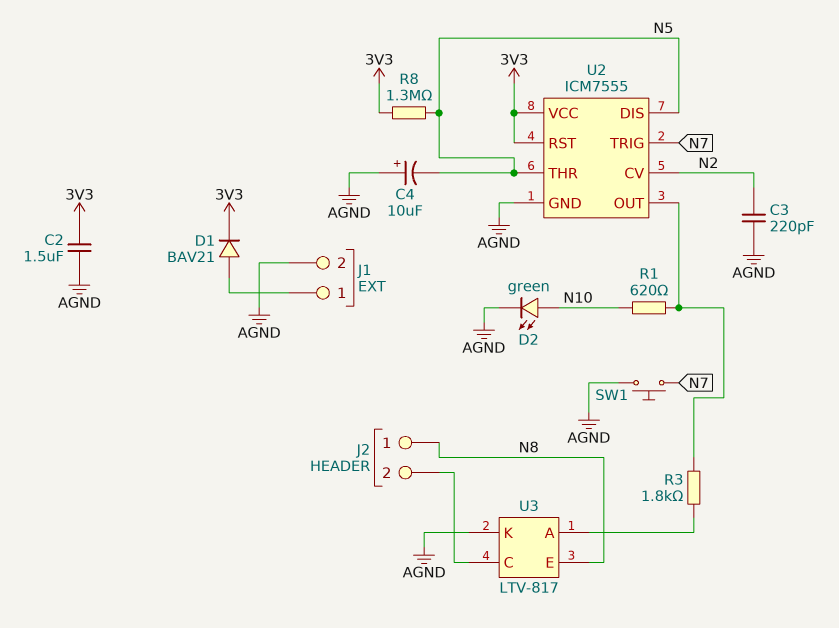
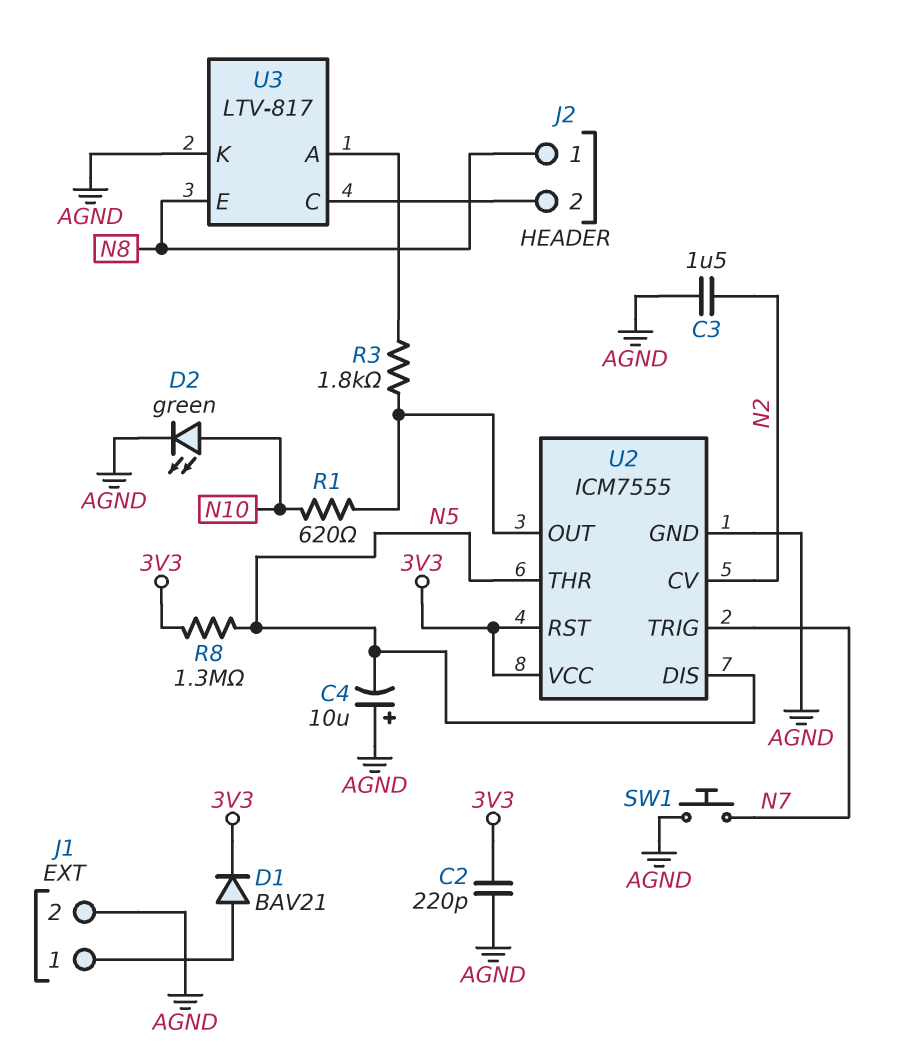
C2: 1.5uF (3V3, AGND) -> 220pF (3V3, AGND)
C3: 220pF (AGND, N2) -> 1.5uF (AGND, N2)

